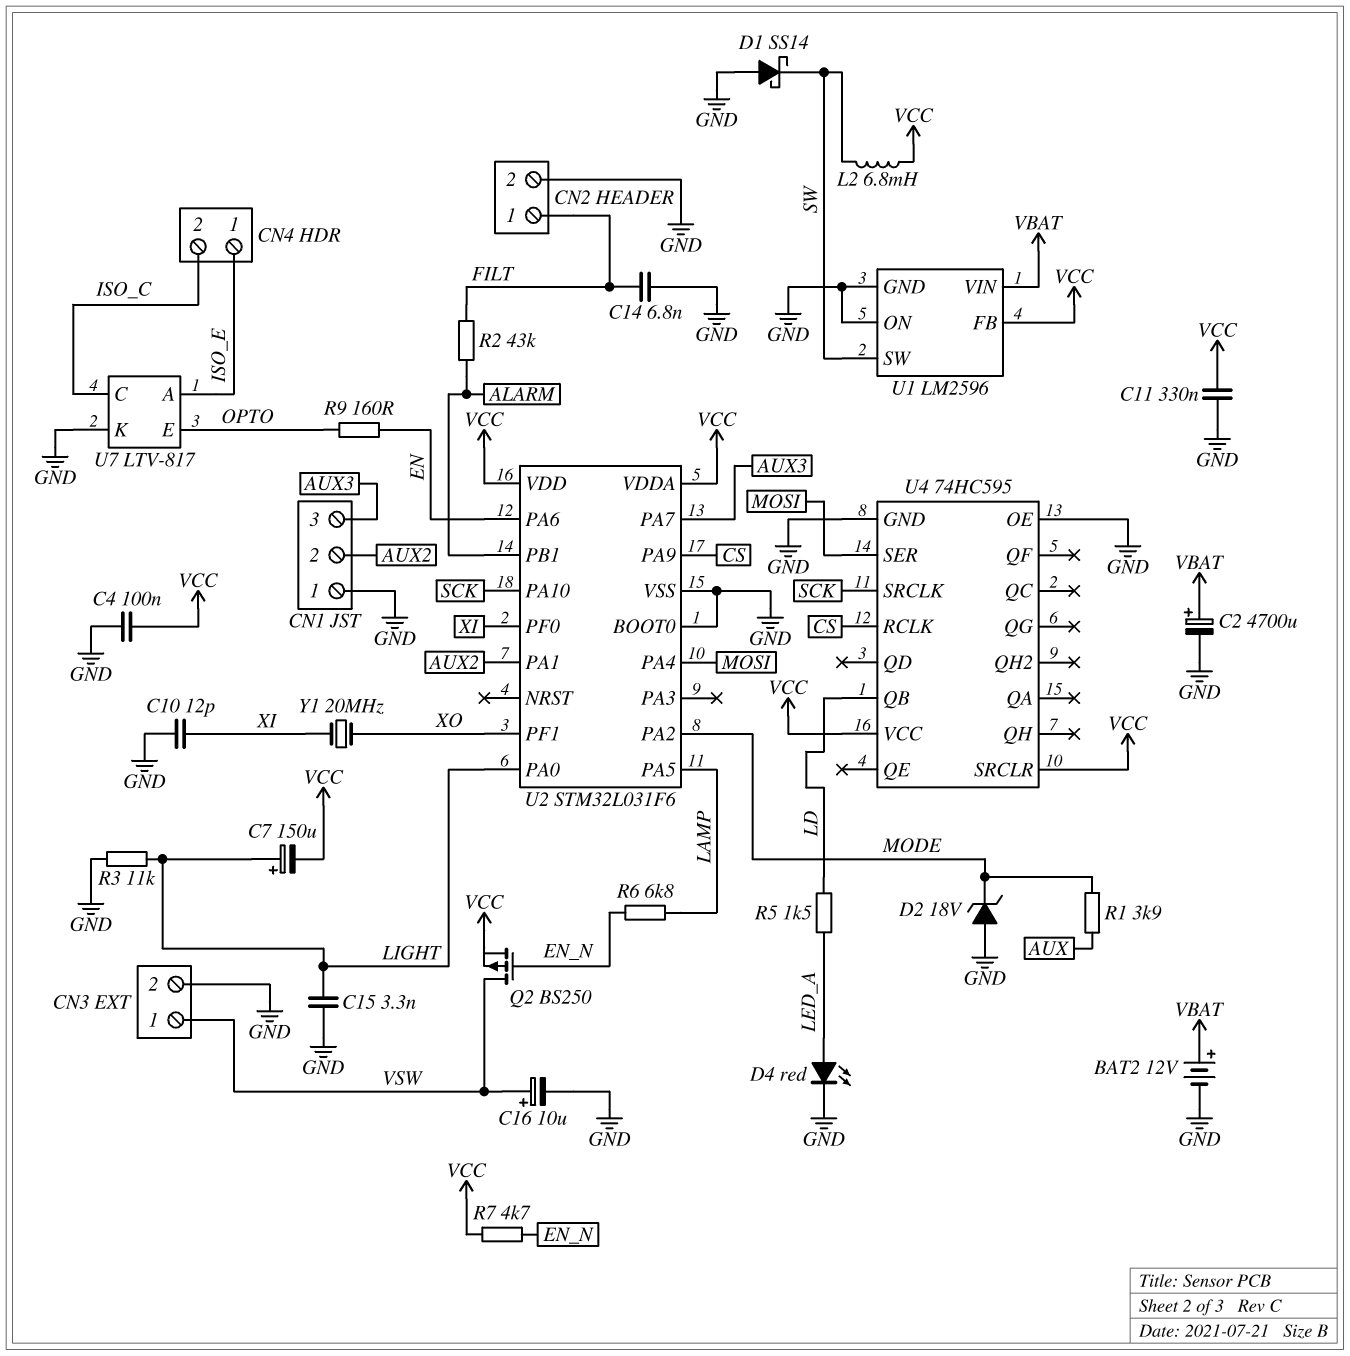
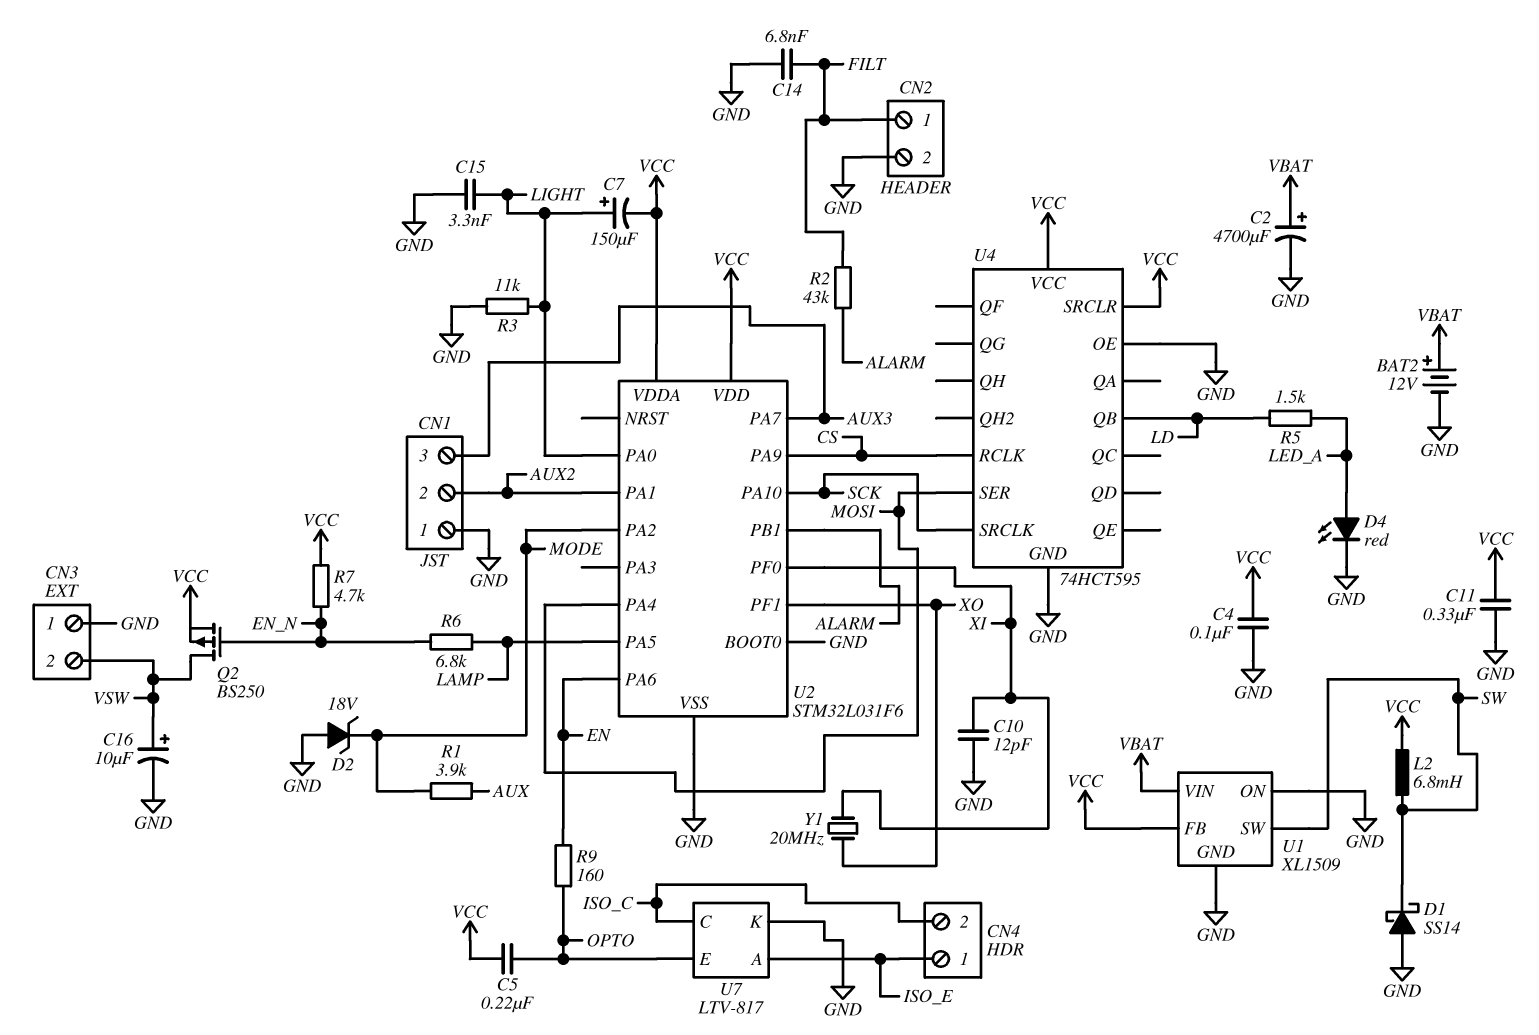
C5: none -> 220nF (OPTO, VCC)
CN3 pin 1: VSW -> GND
CN3 pin 2: GND -> VSW
U1: LM2596 -> XL1509
U4: 74HC595 -> 74HCT595

